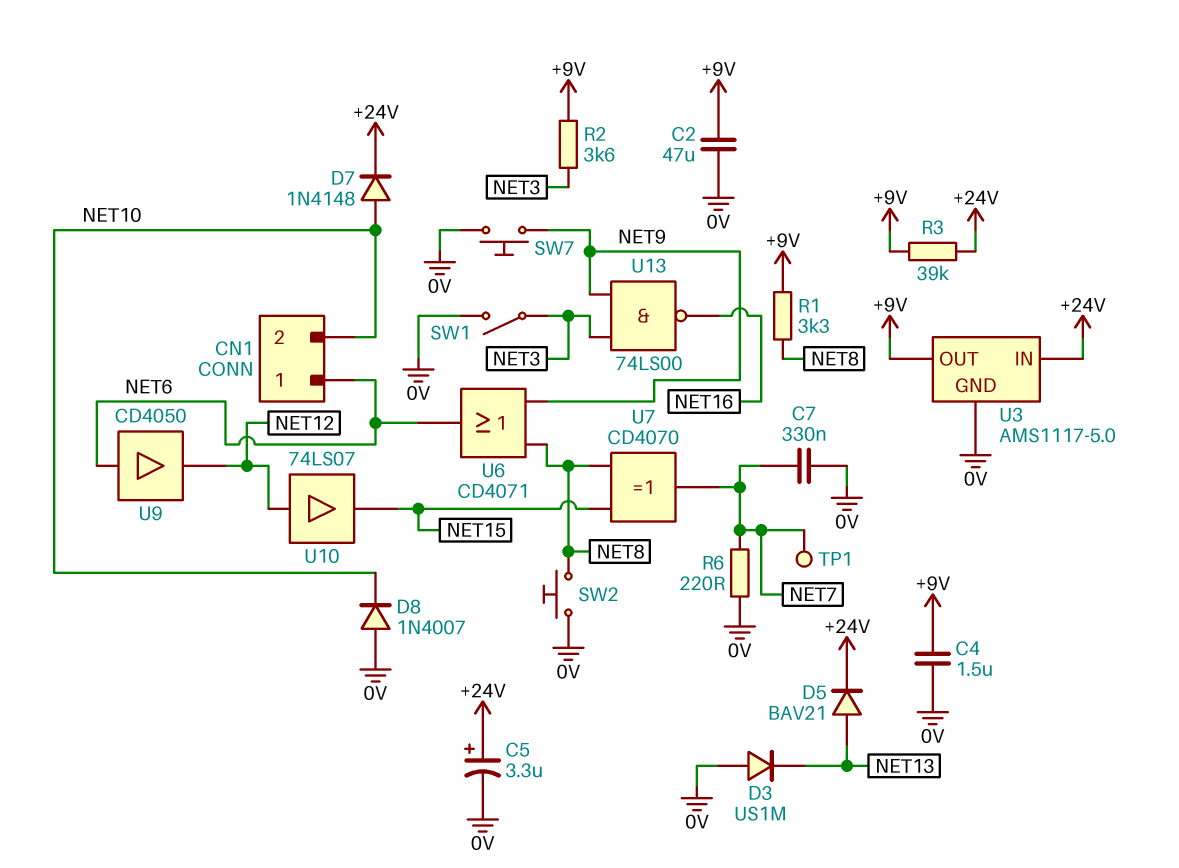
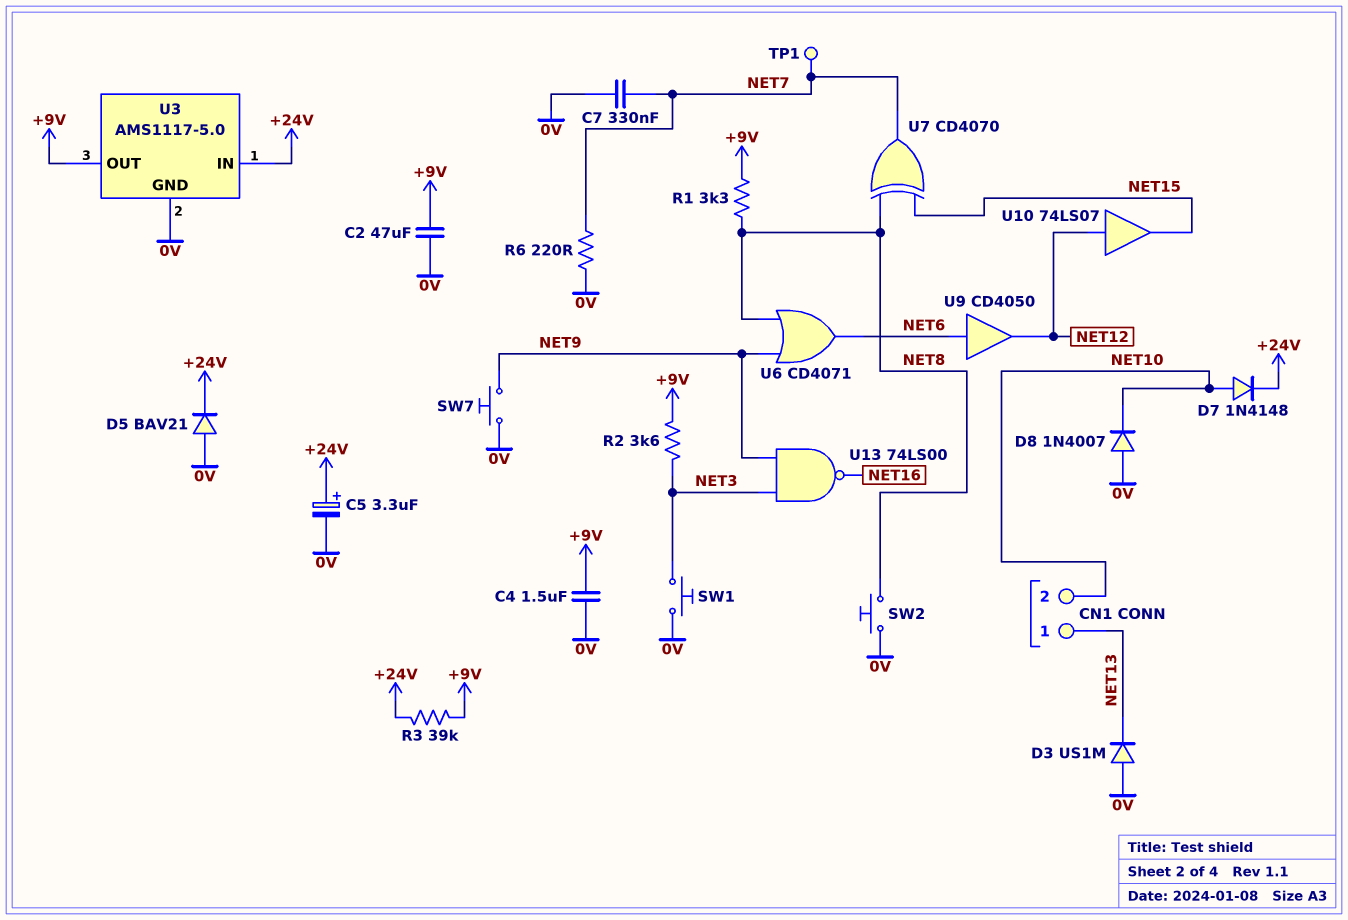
CN1 pin 1: NET6 -> NET13
D5: diode BAV21 (A NET13, K +24V) -> diode BAV21 (A 0V, K +24V)
SW1: switch (0V, NET3) -> button (0V, NET3)

